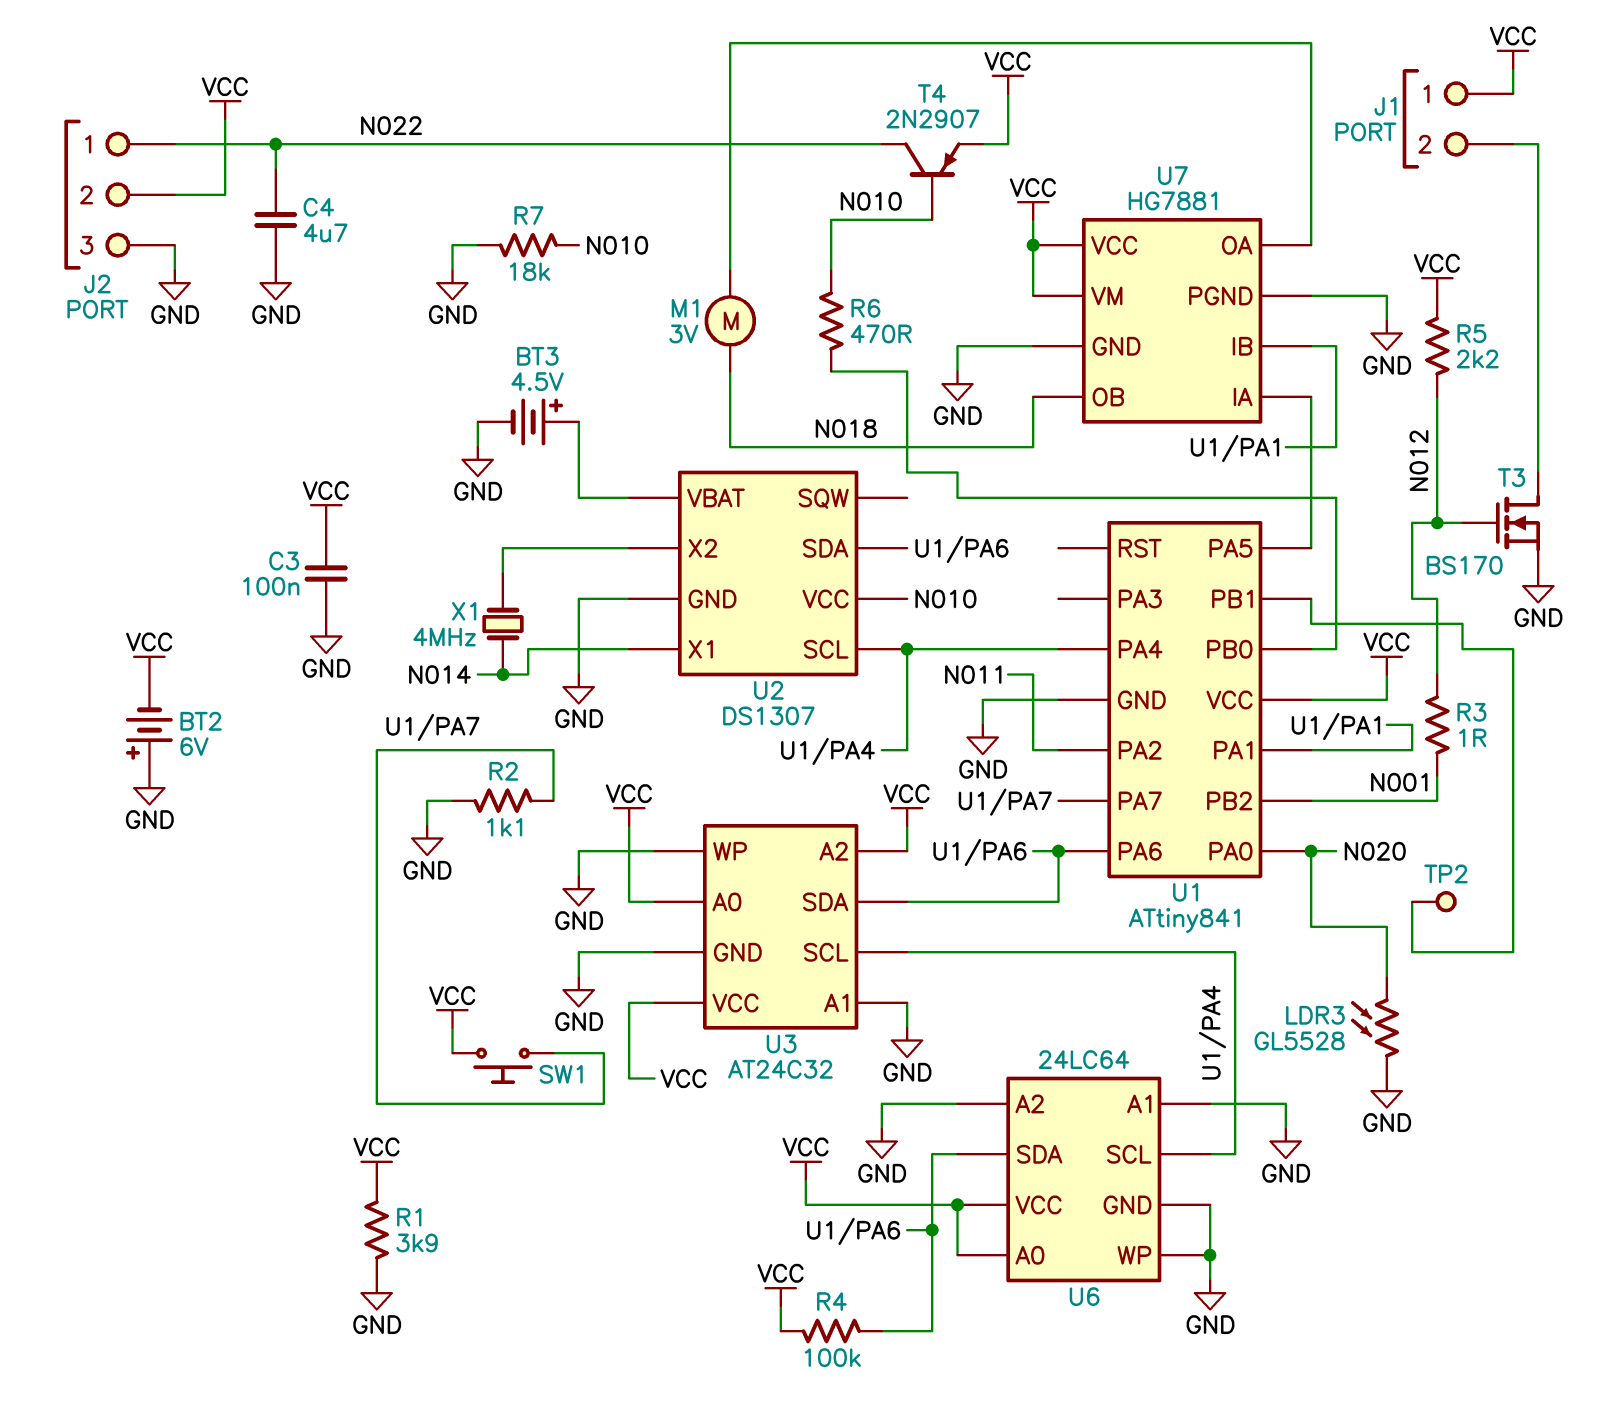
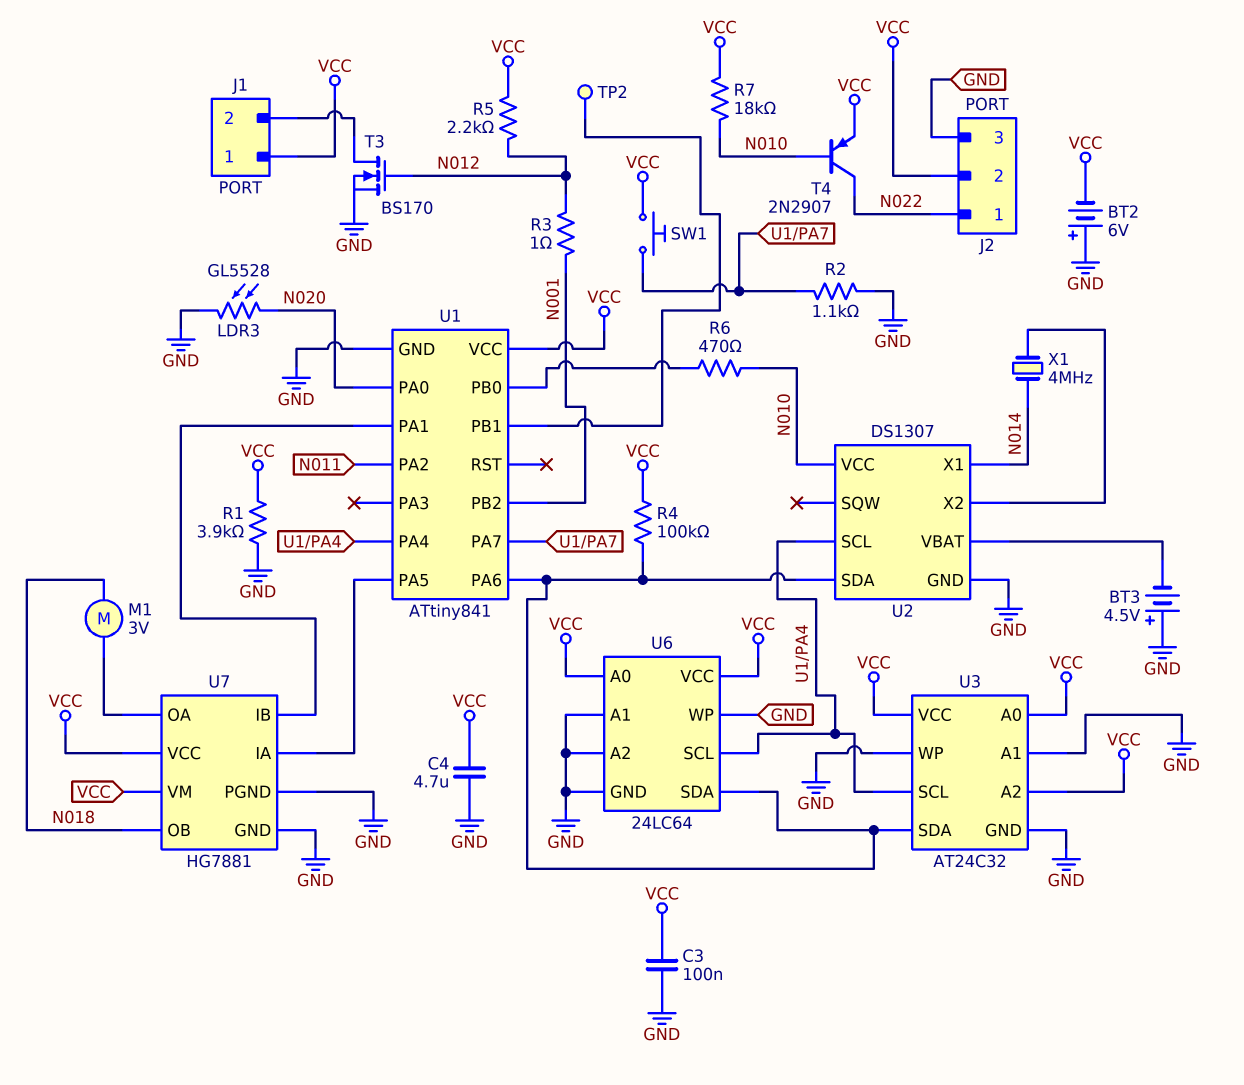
BT3: 4.5V (plus U2/VBAT, minus GND) -> 4.5V (plus GND, minus U2/VBAT)
C4: 4.7uF (GND, N022) -> 4.7uF (GND, VCC)
R7: 18k (GND, N010) -> 18k (N010, VCC)

